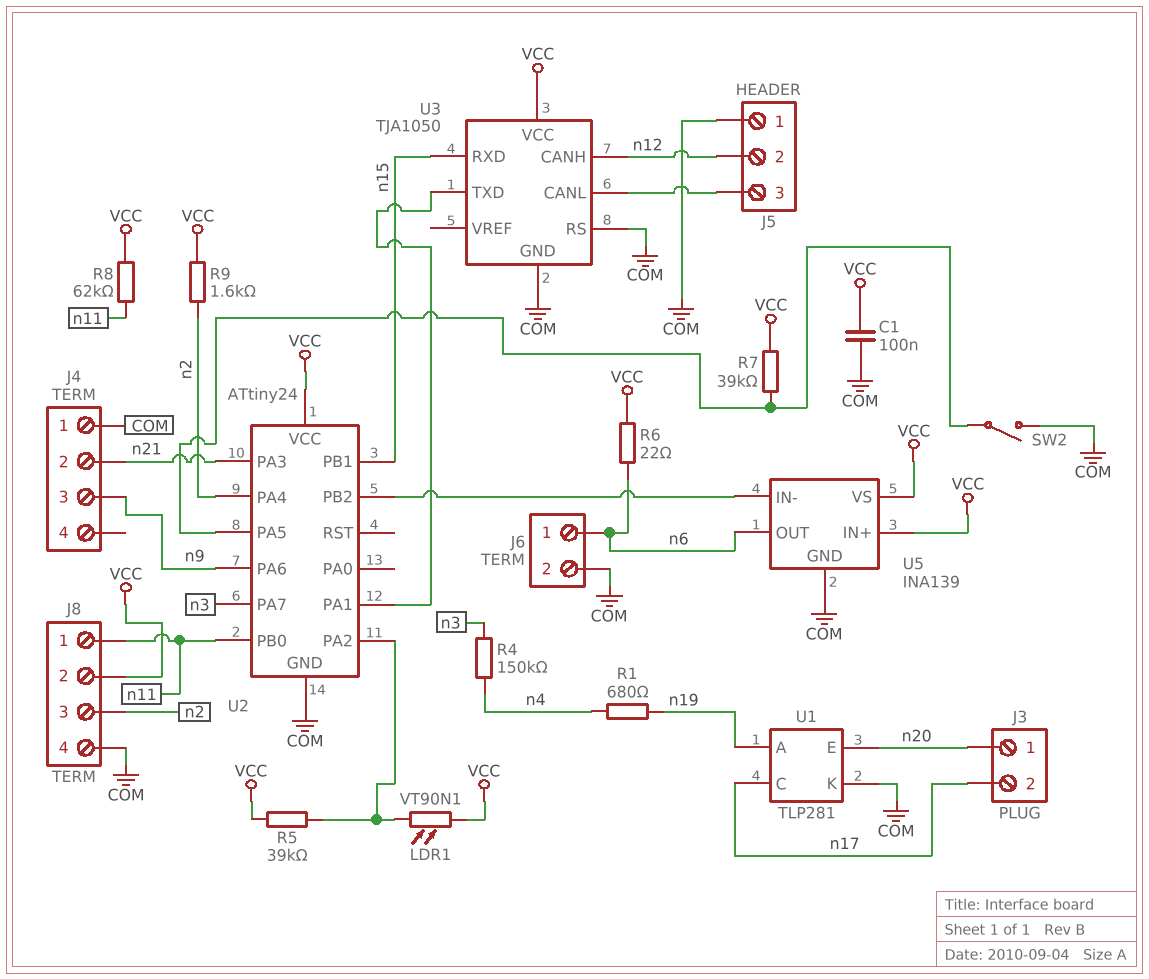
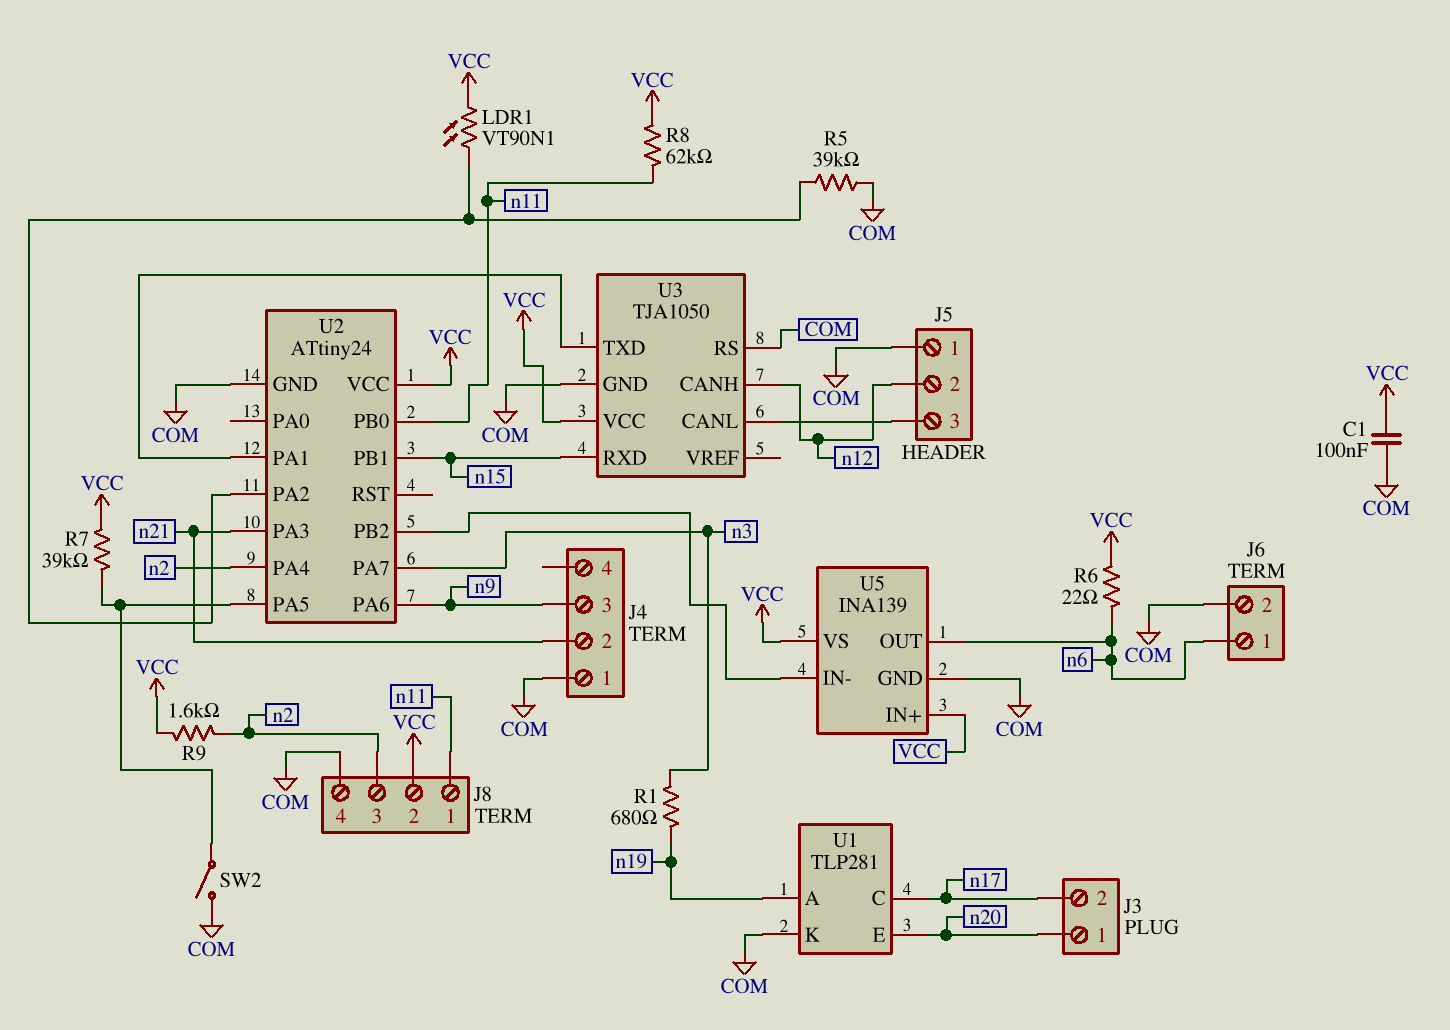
R1: 680 (n4, n19) -> 680 (n3, n19)
R4: 150k (n3, n4) -> none
R5: 39k (U2/PA2, VCC) -> 39k (COM, U2/PA2)

